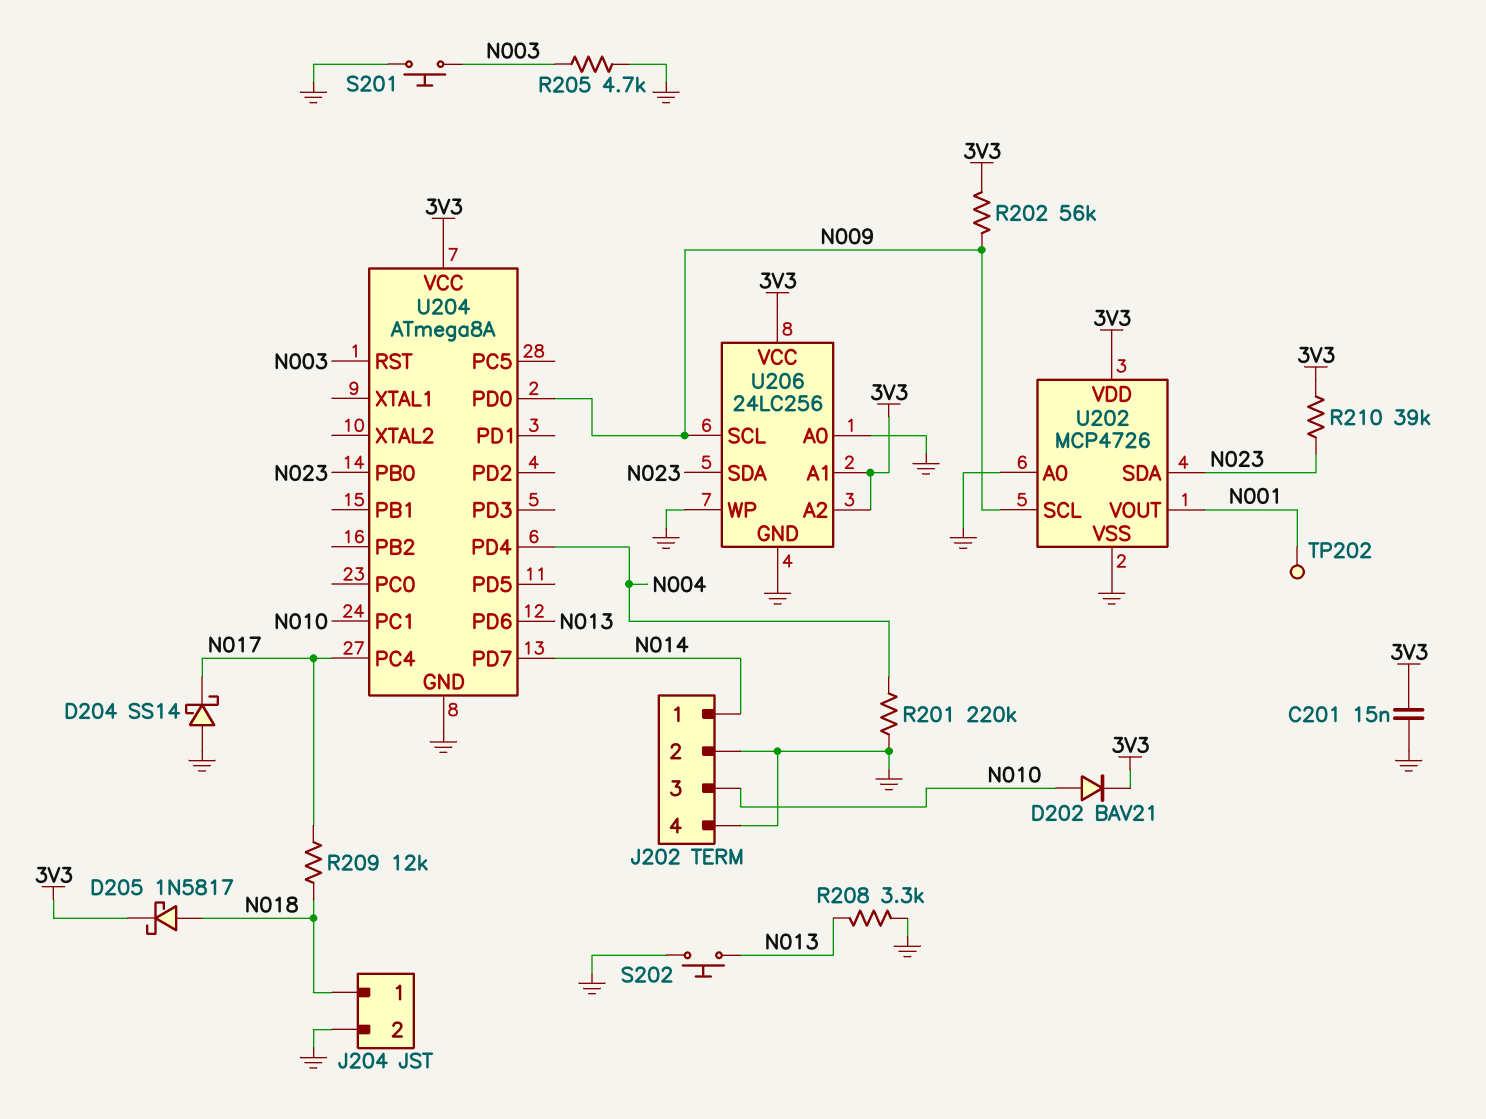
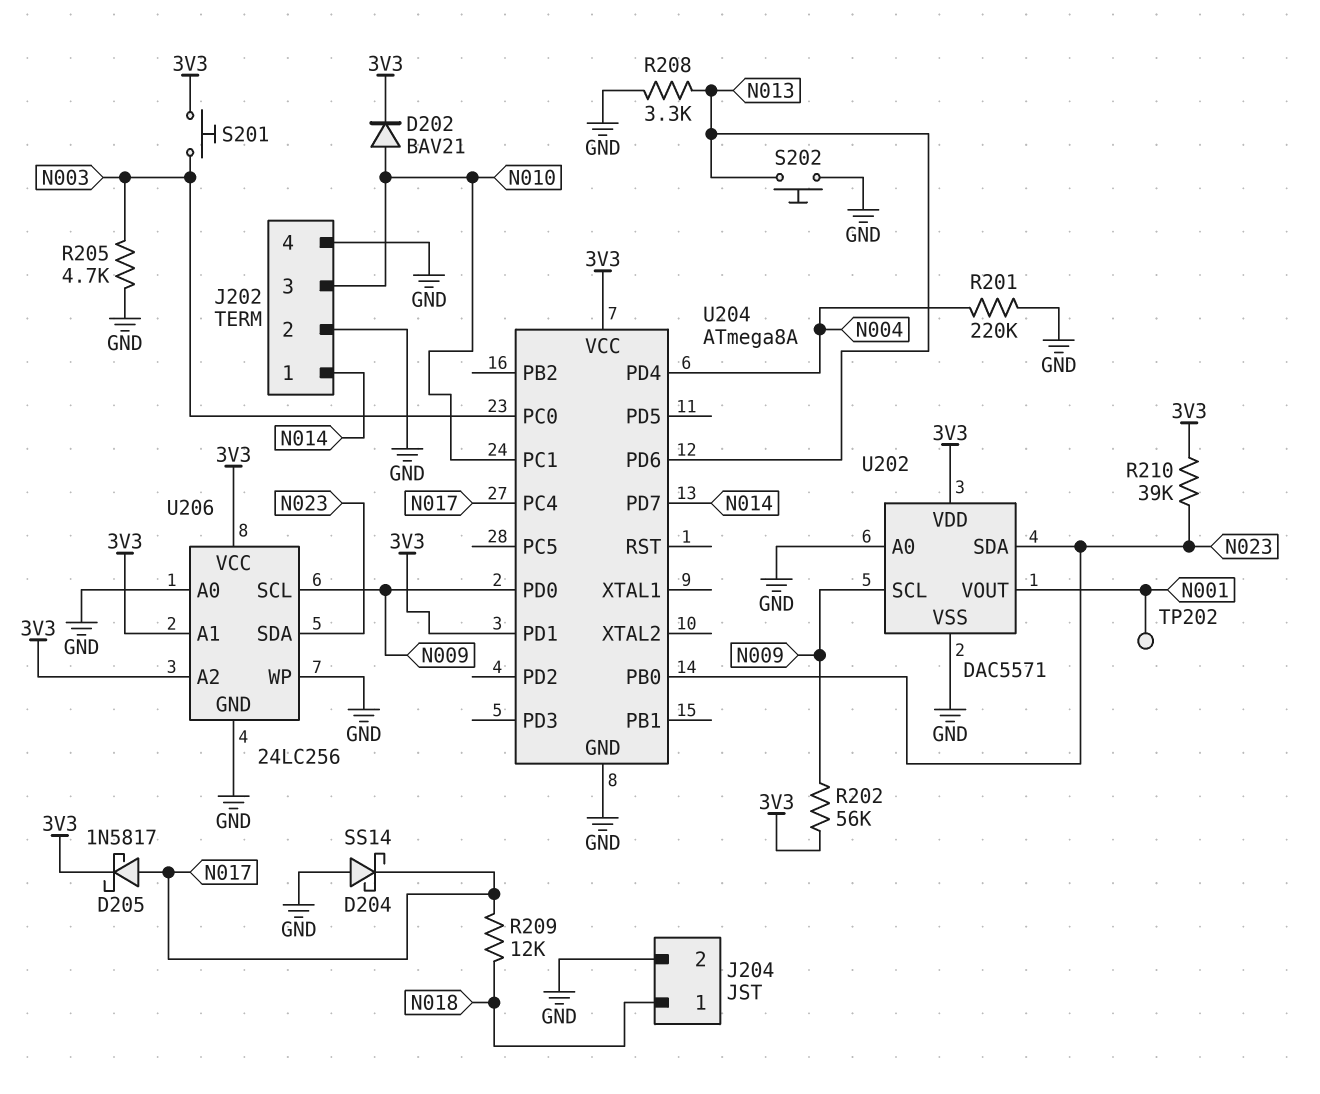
C201: 15nF (3V3, GND) -> none
D205: schottky 1N5817 (A N018, K 3V3) -> schottky 1N5817 (A N017, K 3V3)
S201: button (GND, N003) -> button (3V3, N003)
U202: MCP4726 -> DAC5571
U204 pin PC0: none -> N003
U204 pin PD1: none -> 3V3
U204 pin RST: N003 -> none

